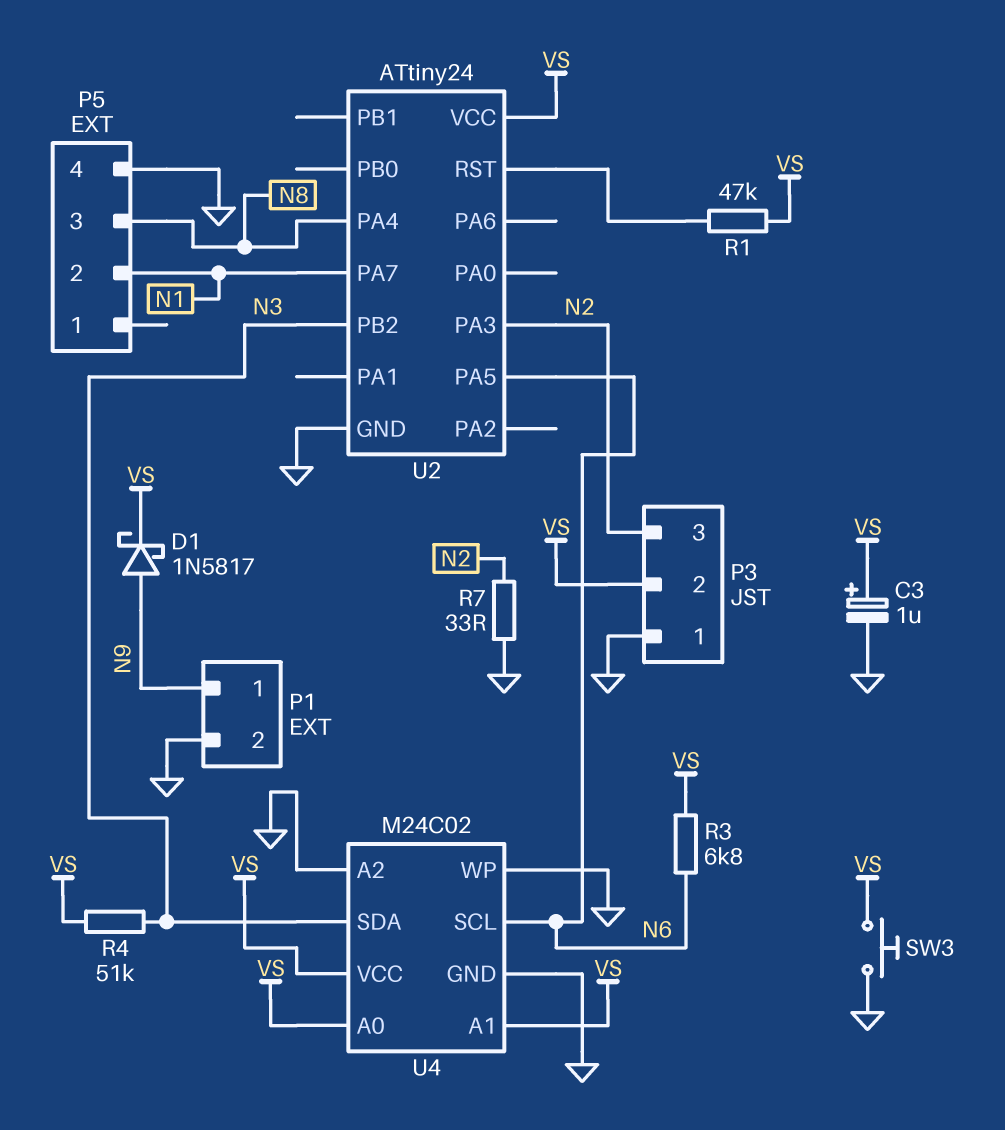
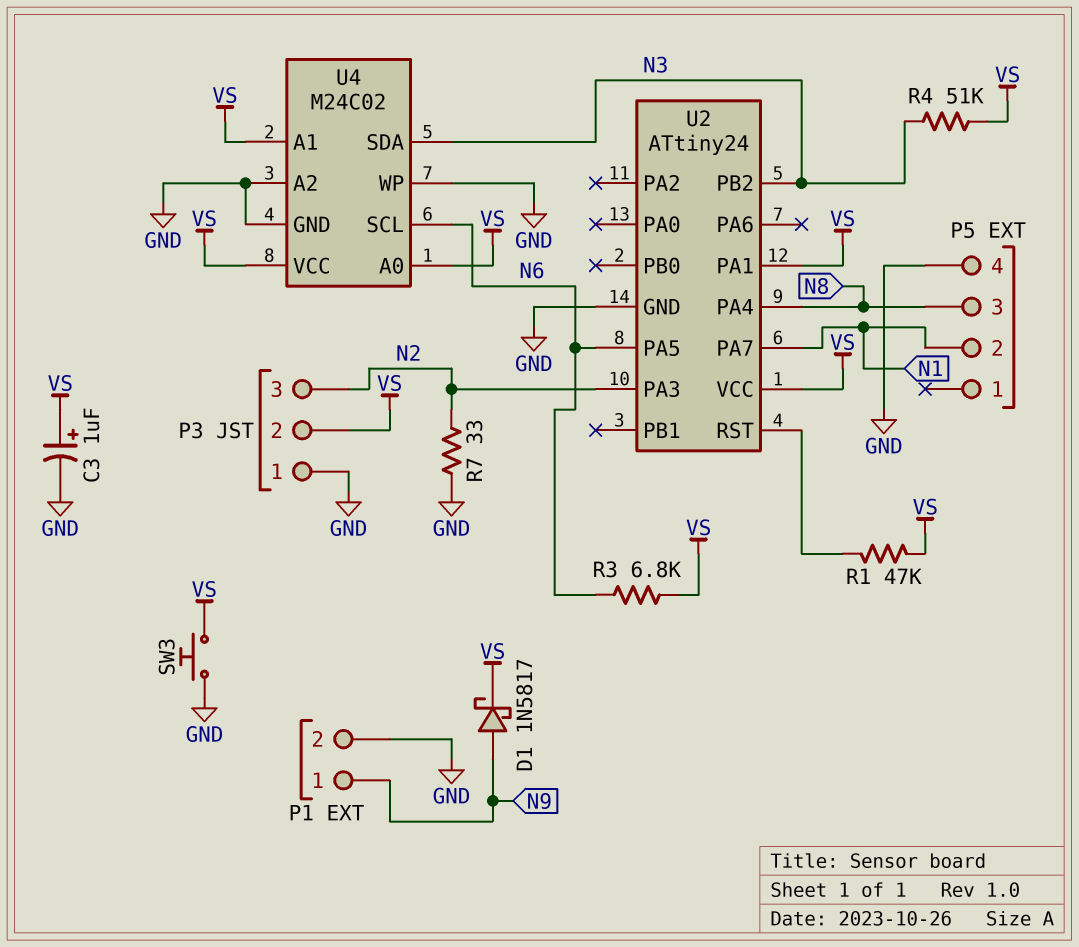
U2 pin PA1: none -> VS

